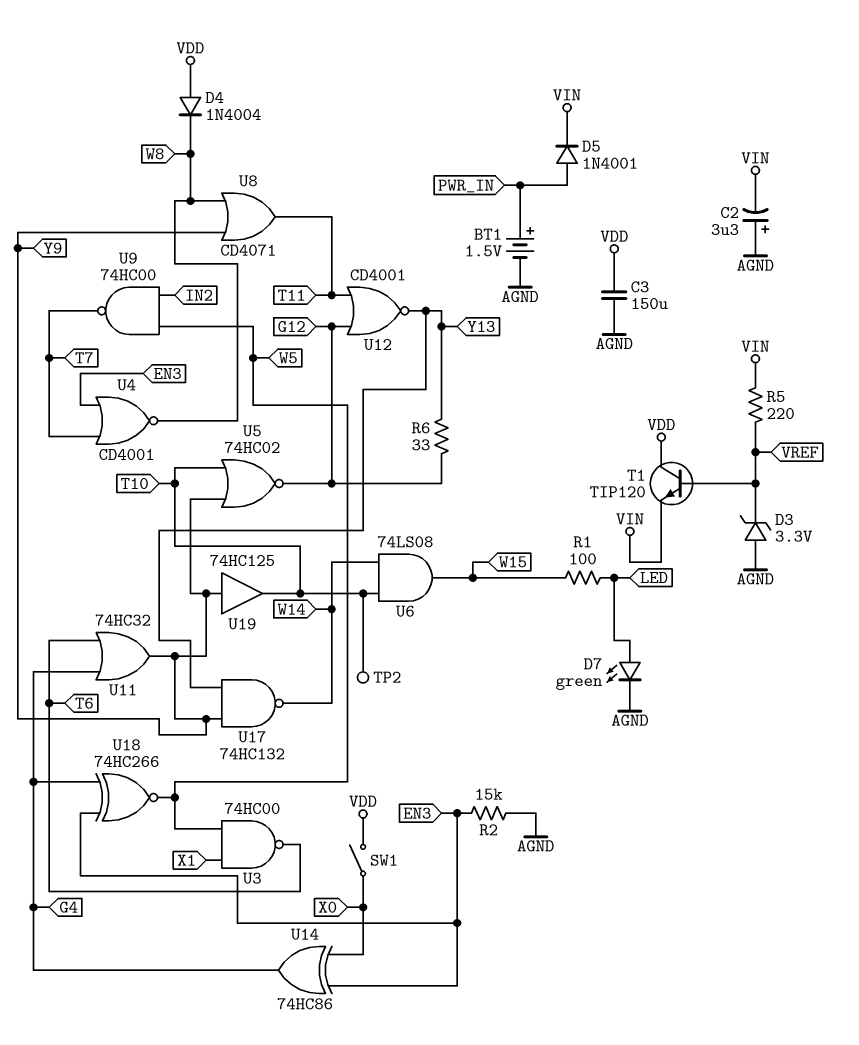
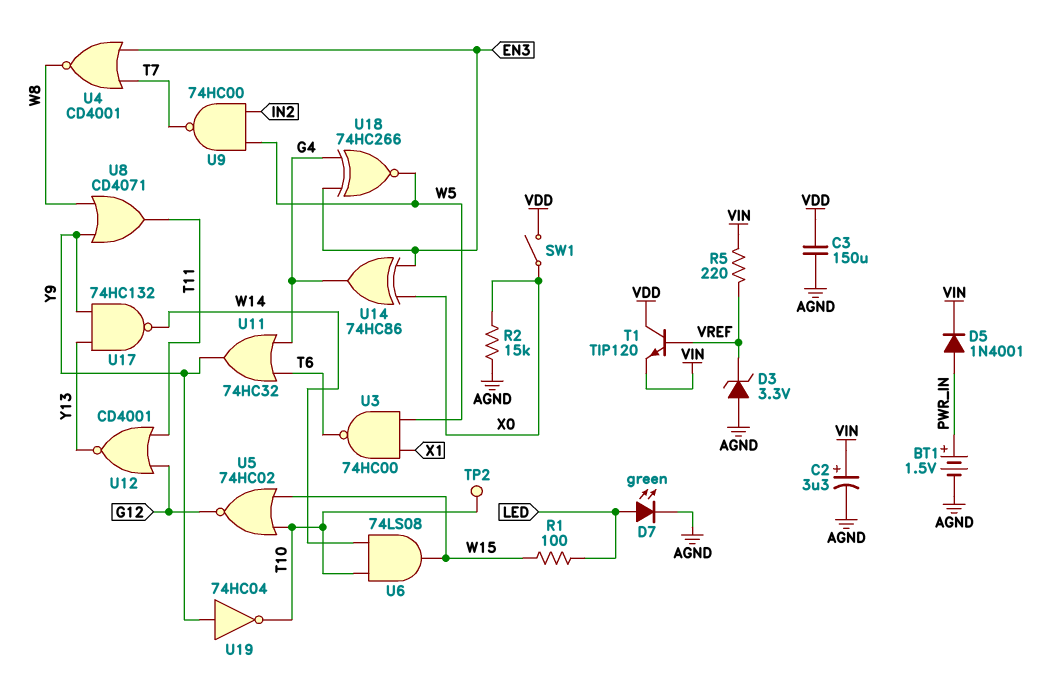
C2: 3.3uF (plus AGND, minus VIN) -> 3.3uF (plus VIN, minus AGND)
D4: diode 1N4004 (A VDD, K W8) -> none
R2: 15k (AGND, EN3) -> 15k (AGND, X0)
R6: 33 (G12, Y13) -> none
U5: NOR 74HC02 (in T10, in Y9, out G12) -> NOR 74HC02 (in T10, in W15, out G12)
U19: buffer 74HC125 (in Y9, out T10) -> NOT 74HC04 (in Y9, out T10)

